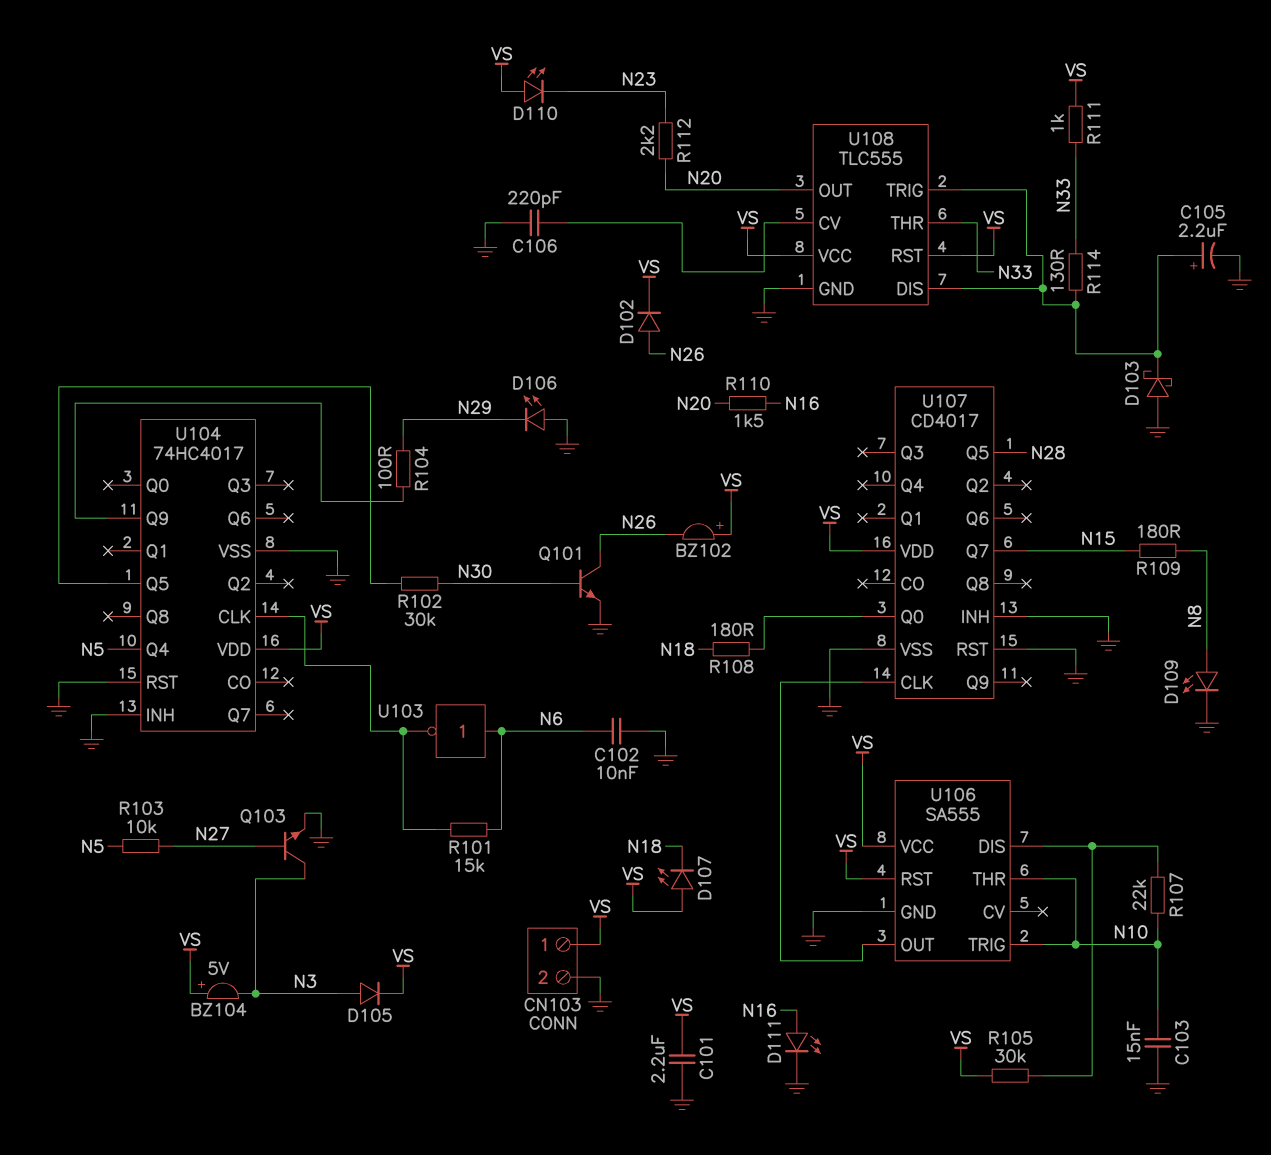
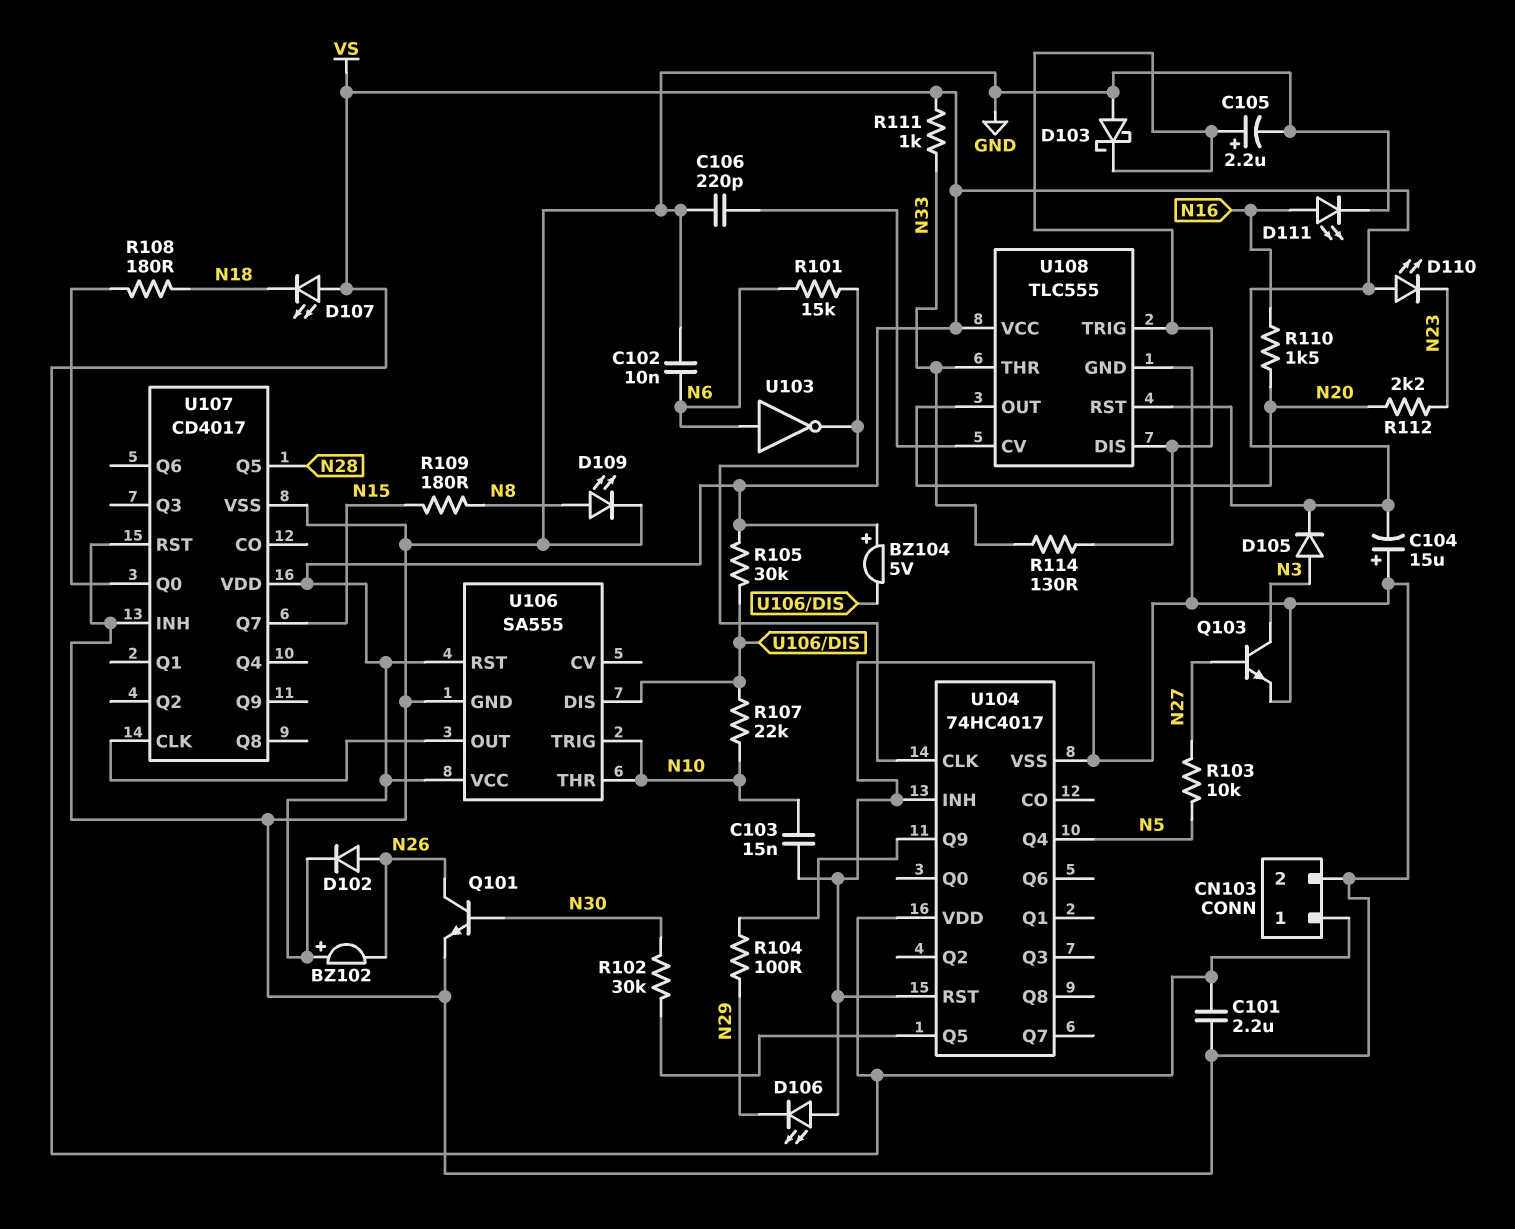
BZ104: buzzer 5V (plus VS, minus N3) -> buzzer 5V (plus VS, minus U106/DIS)
C104: none -> 15uF (plus GND, minus VS)

